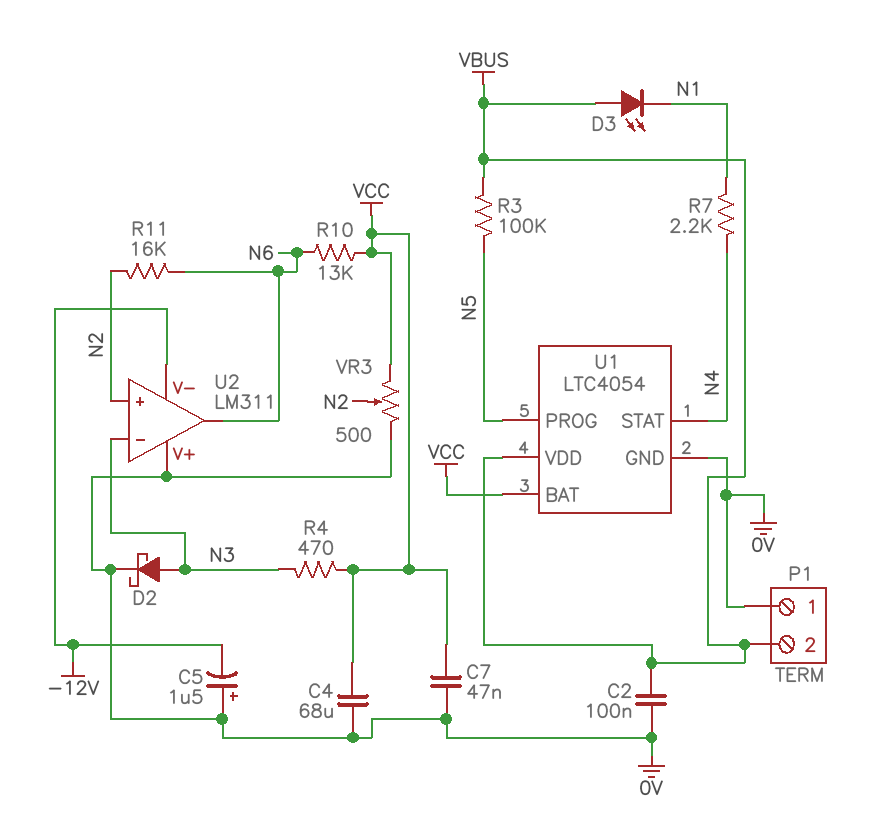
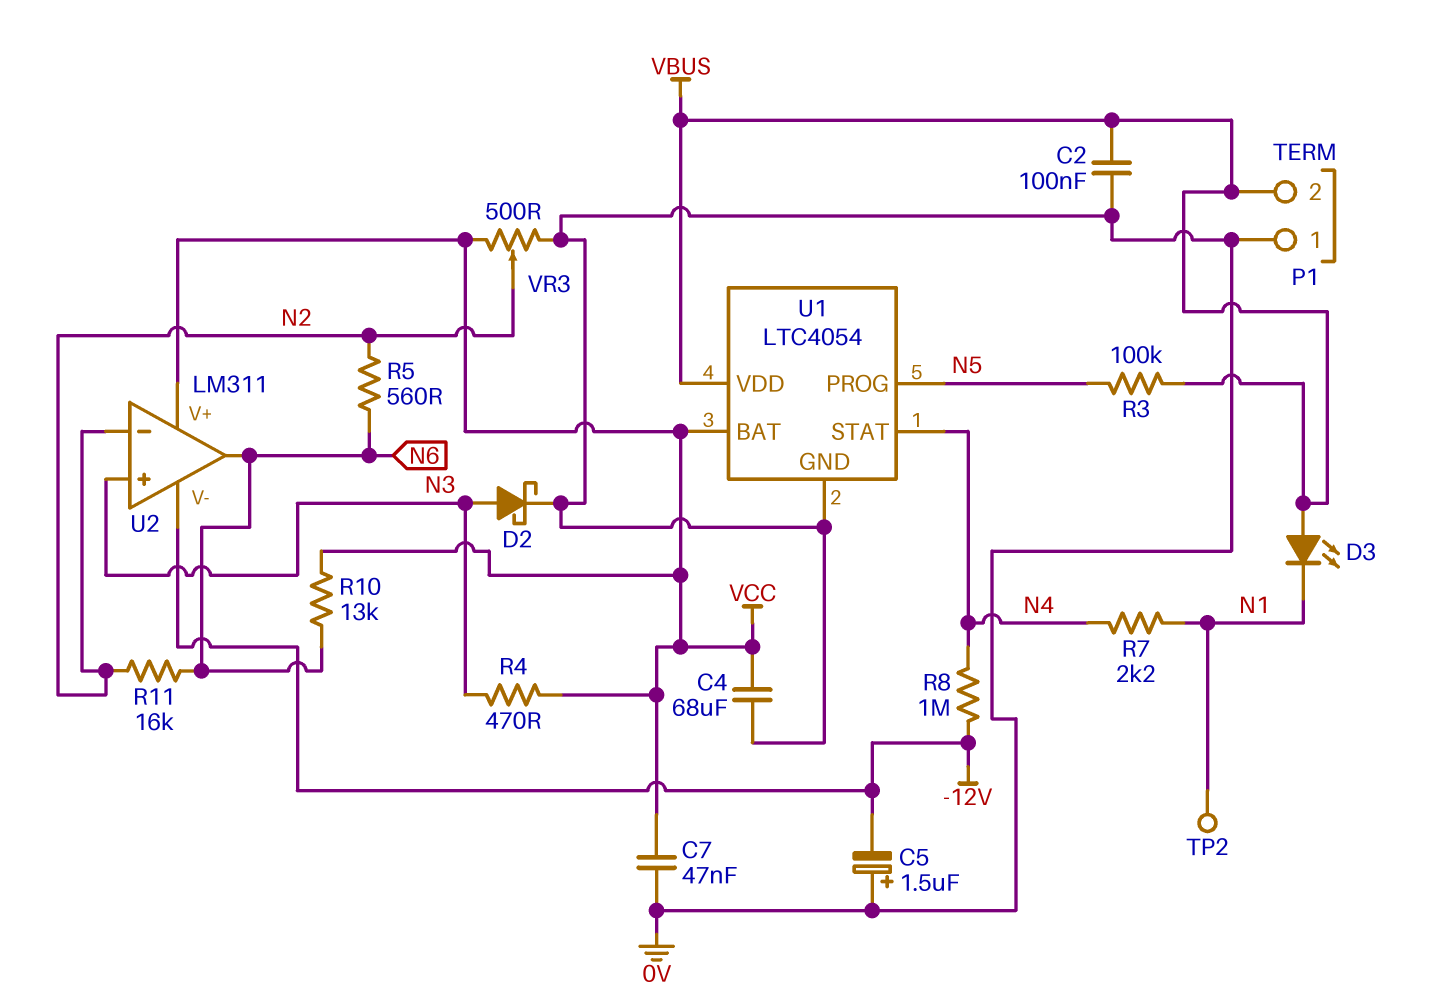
R5: none -> 560 (N2, N6)
R8: none -> 1M (-12V, N4)
TP2: none -> test point (N1)
U2 pin V+: 0V -> VCC
U2 pin in+: N2 -> N3
U2 pin in-: N3 -> N2

